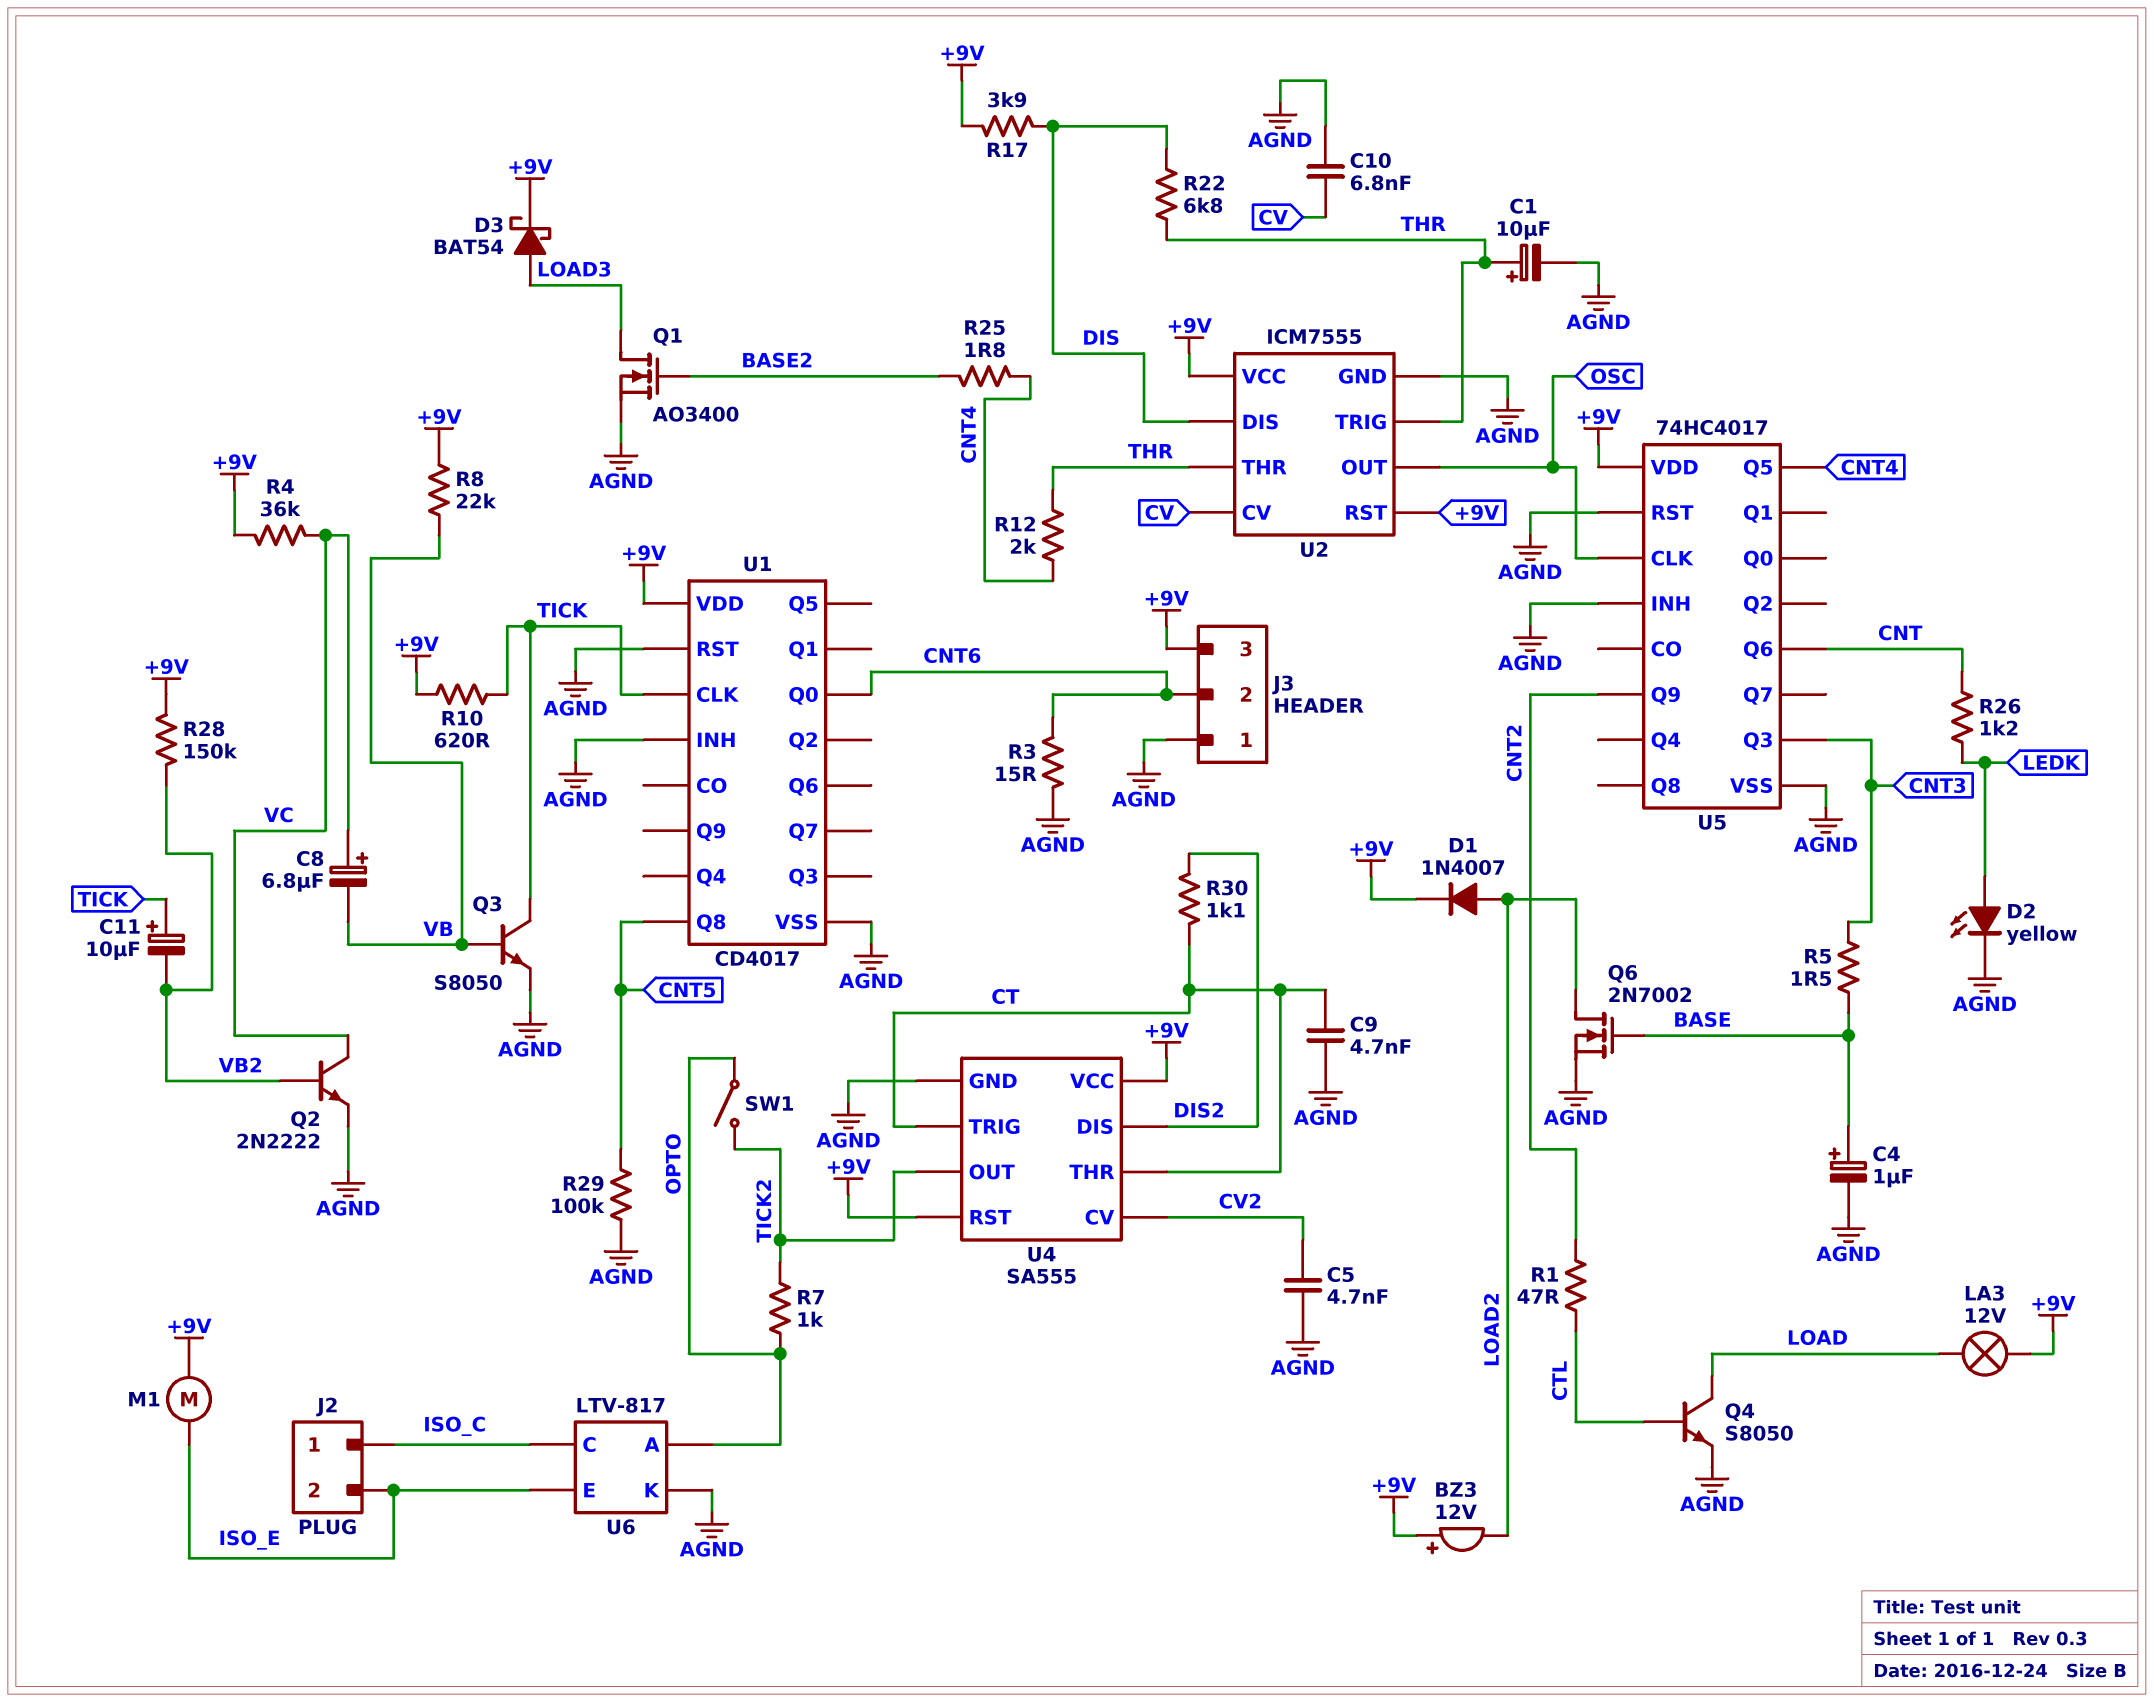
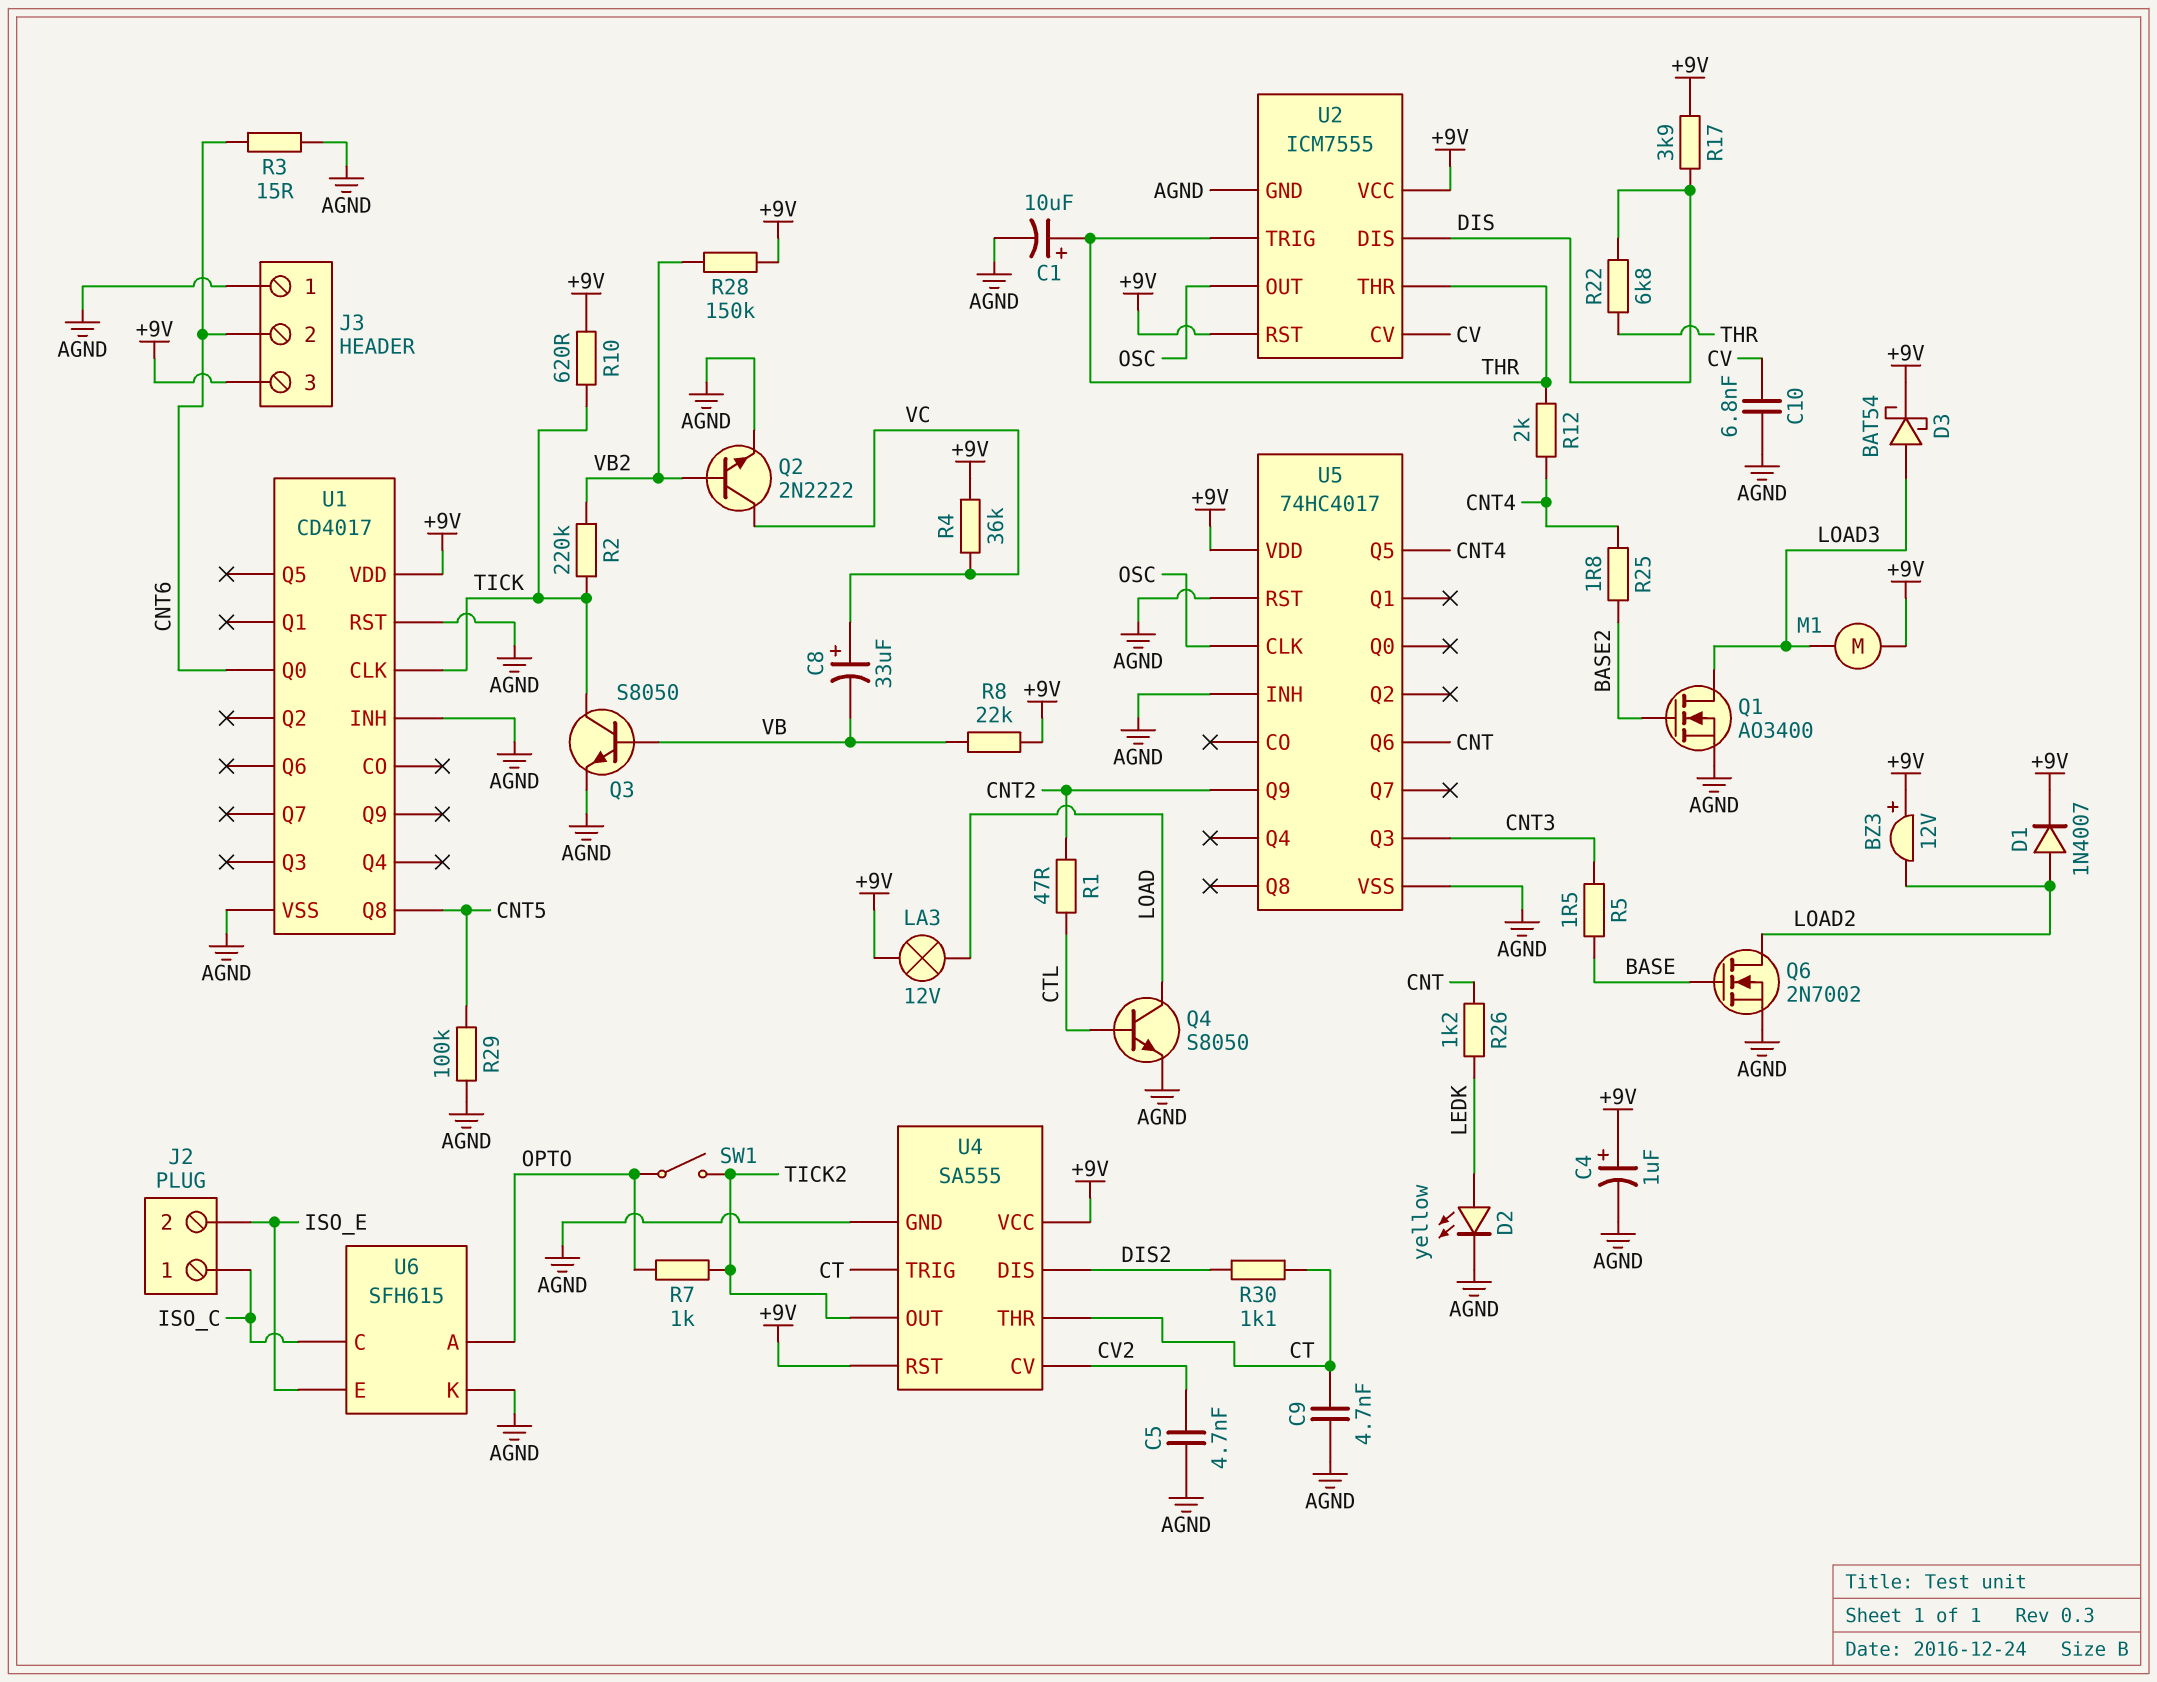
C4: 1uF (plus BASE, minus AGND) -> 1uF (plus +9V, minus AGND)
C8: 6.8uF (plus VC, minus VB) -> 33uF (plus VC, minus VB)
C11: 10uF (plus TICK, minus VB2) -> none
M1: motor (+9V, ISO_E) -> motor (+9V, LOAD3)
R2: none -> 220k (TICK, VB2)
U6: LTV-817 -> SFH615

